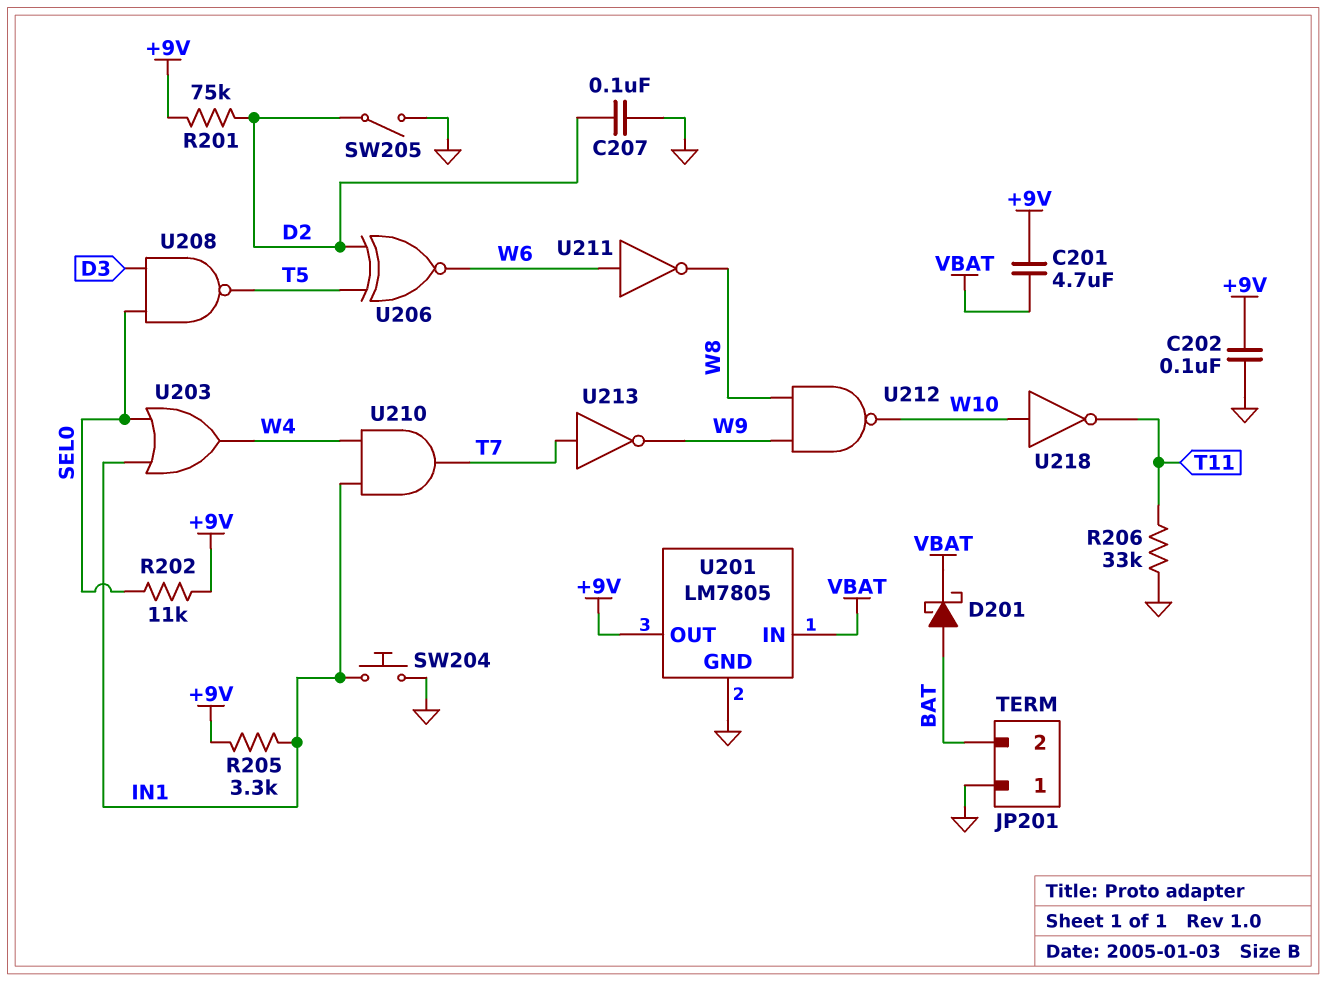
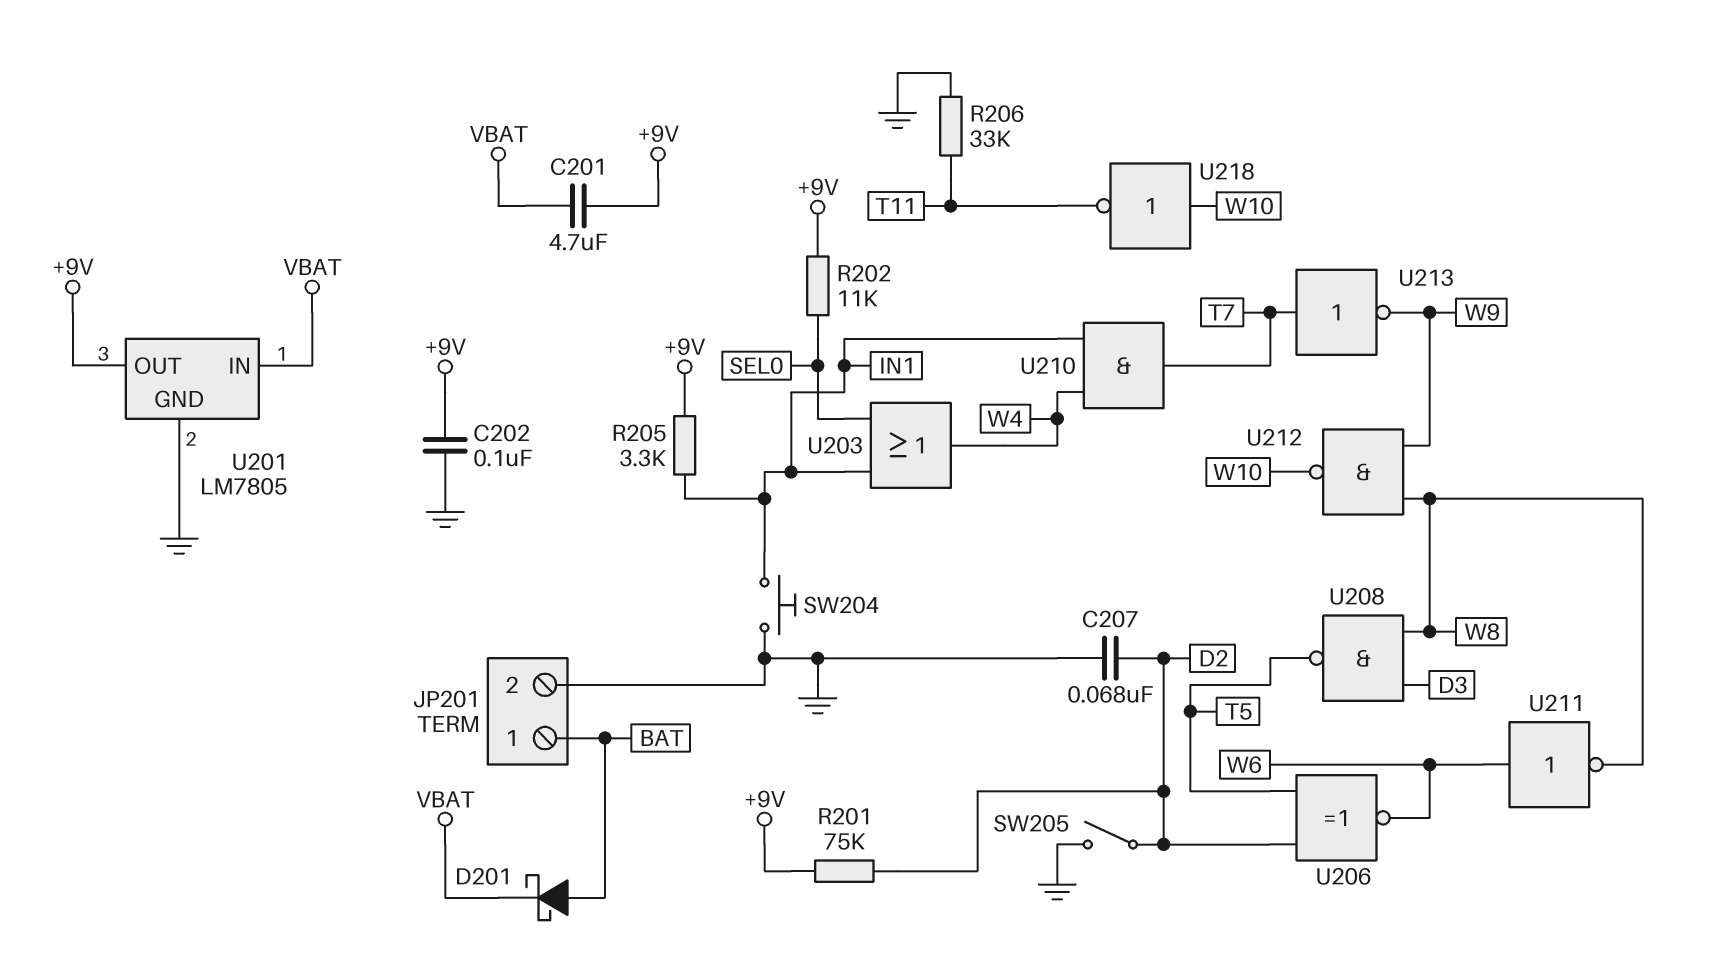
C207: 100nF (D2, GND) -> 68nF (D2, GND)
JP201 pin 1: GND -> BAT
JP201 pin 2: BAT -> GND
U208: NAND (in D3, in SEL0, out T5) -> NAND (in D3, in W8, out T5)

